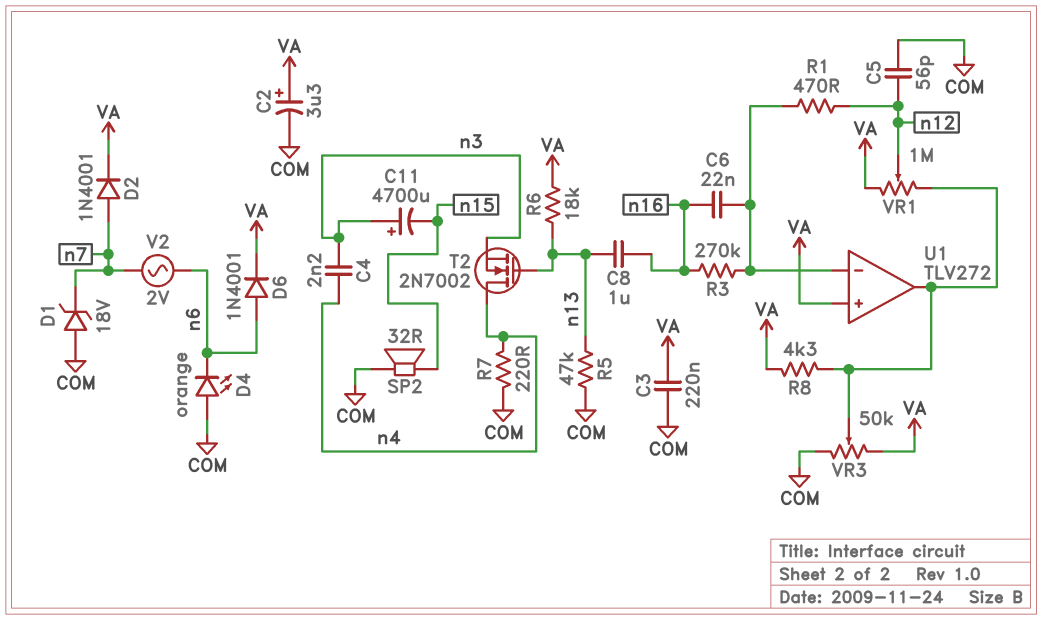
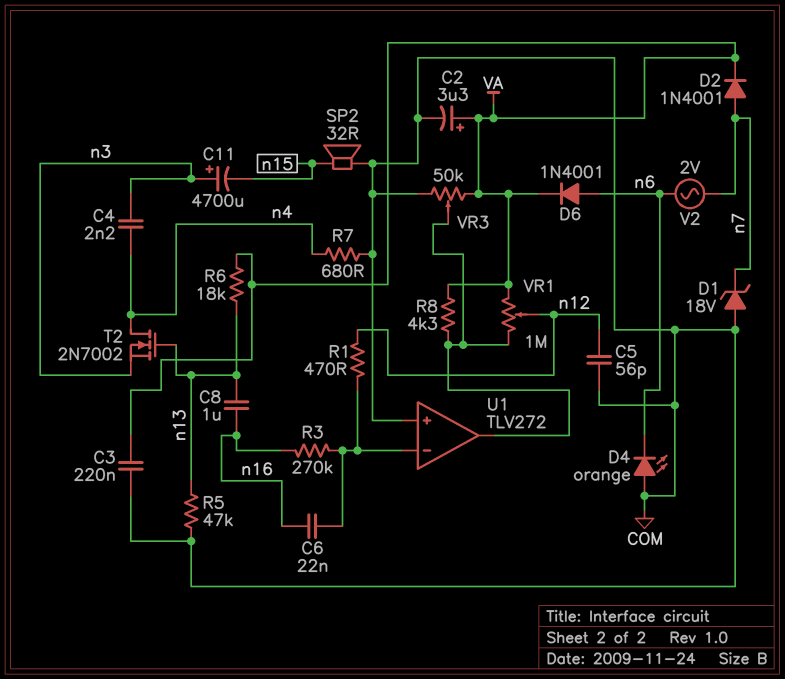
R7: 220 (COM, n4) -> 680 (COM, n4)
U1 pin in+: VA -> COM

